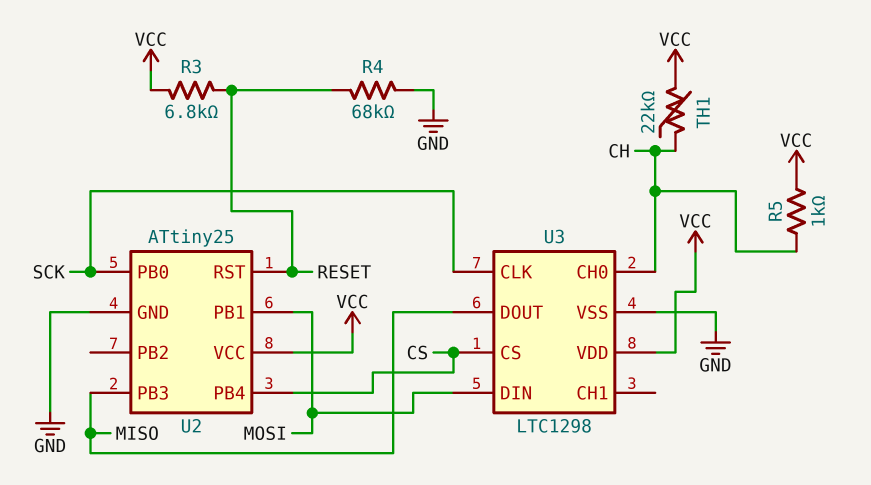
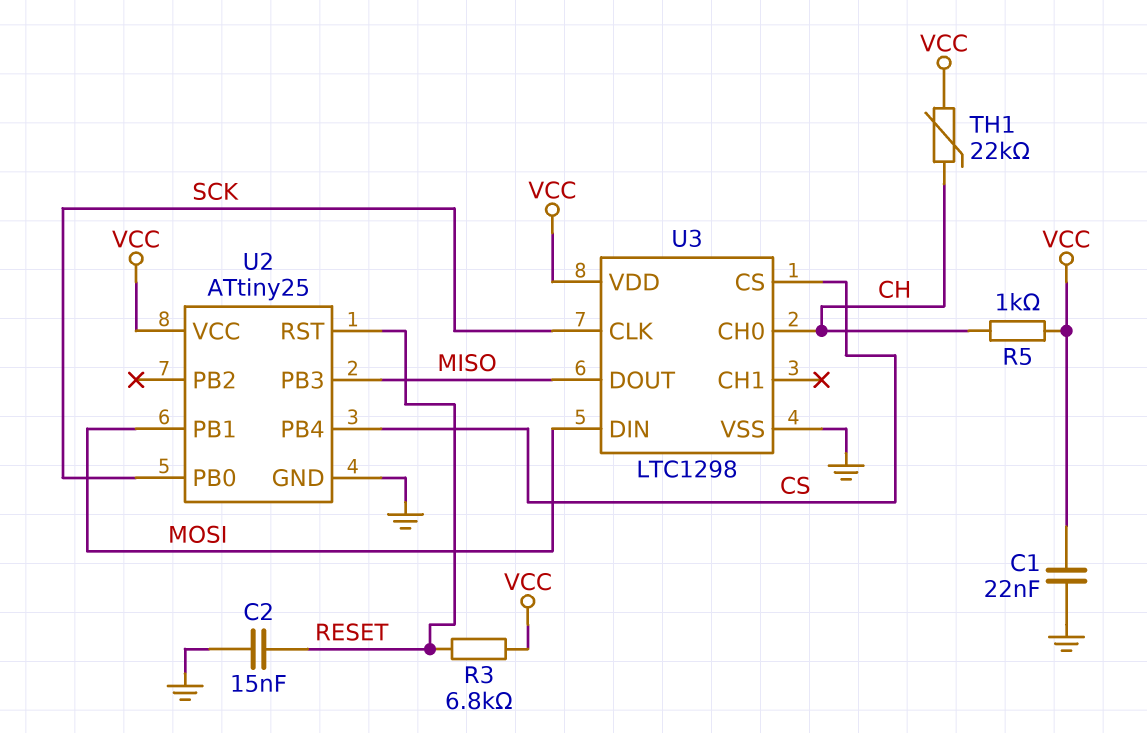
C1: none -> 22nF (GND, VCC)
C2: none -> 15nF (GND, RESET)
R4: 68k (GND, RESET) -> none

